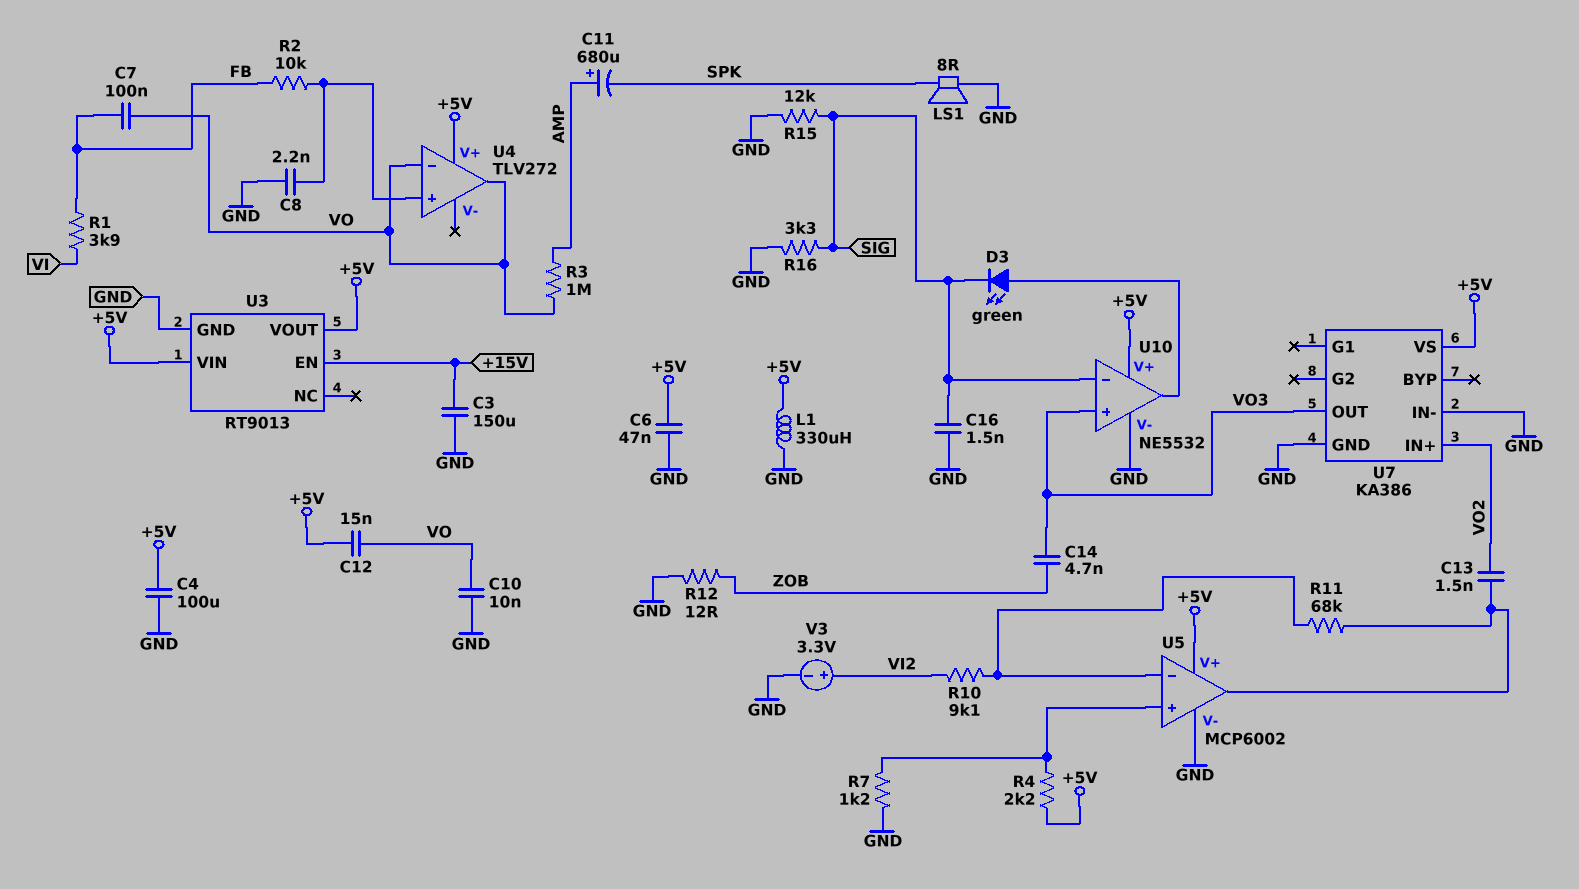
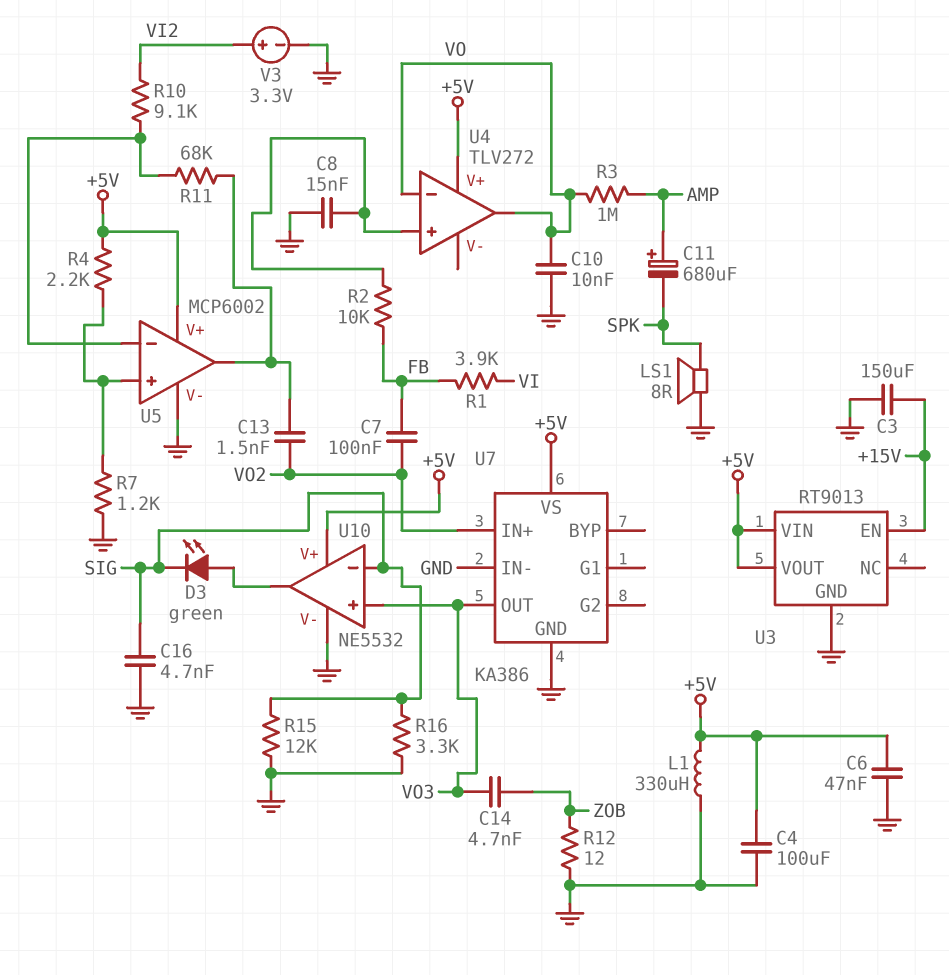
C7: 100nF (FB, VO) -> 100nF (FB, VO2)
C8: 2.2nF (GND, U4/in+) -> 15nF (GND, U4/in+)
C12: 15nF (+5V, VO) -> none
C16: 1.5nF (GND, SIG) -> 4.7nF (GND, SIG)

